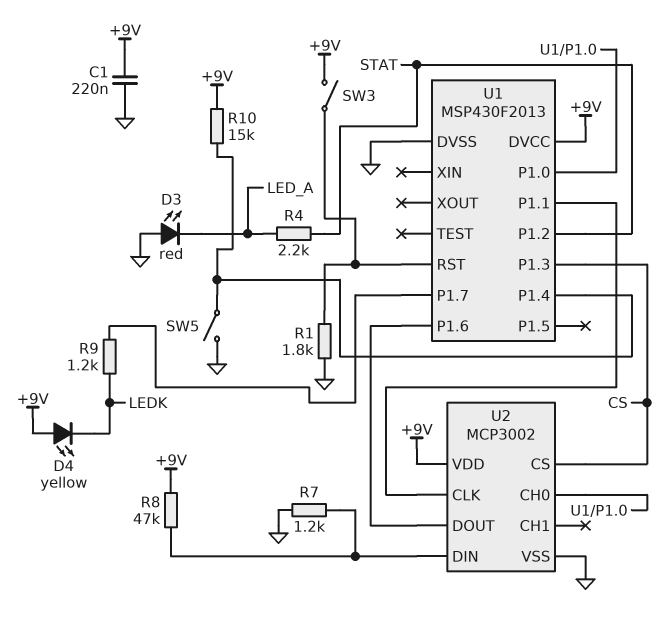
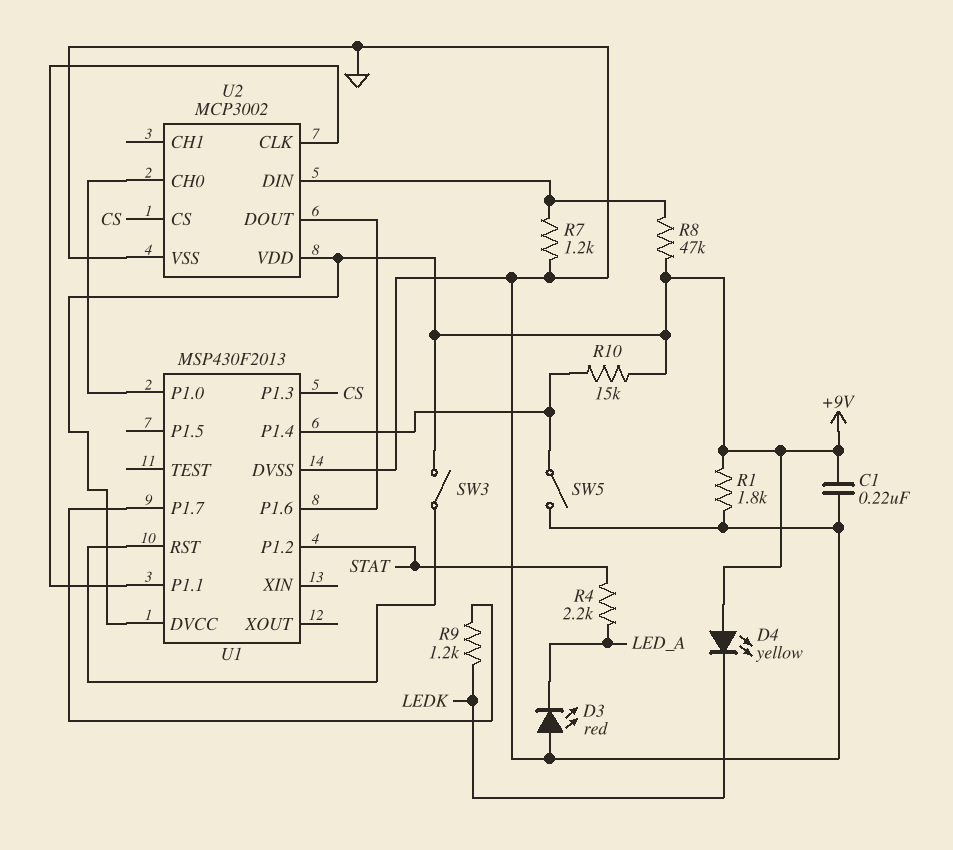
R1: 1.8k (GND, U1/RST) -> 1.8k (+9V, GND)

